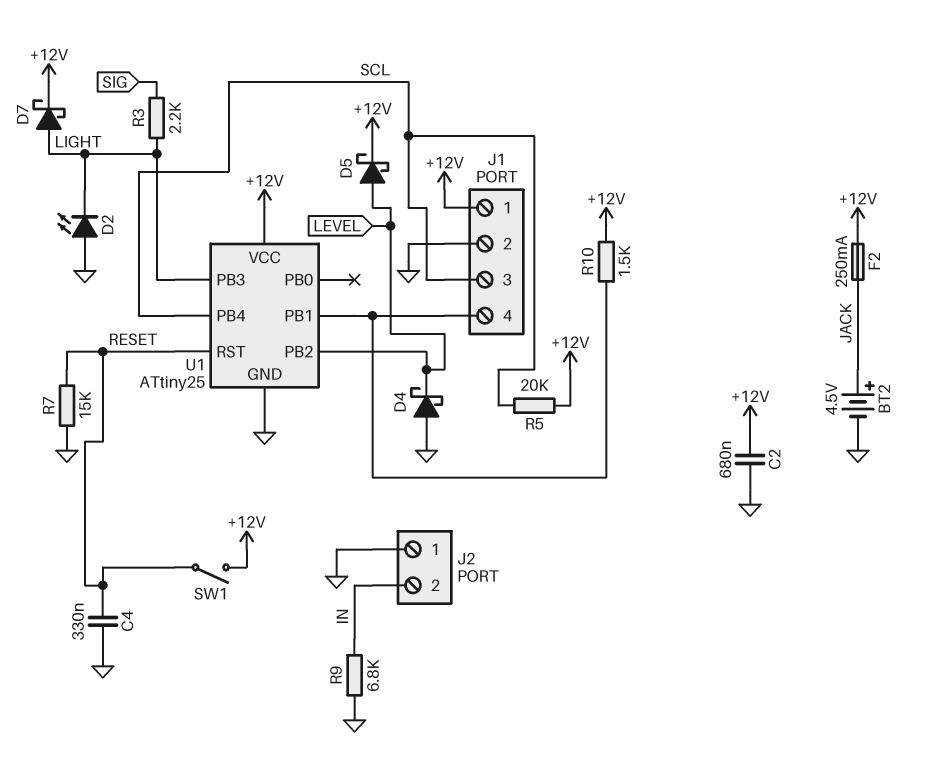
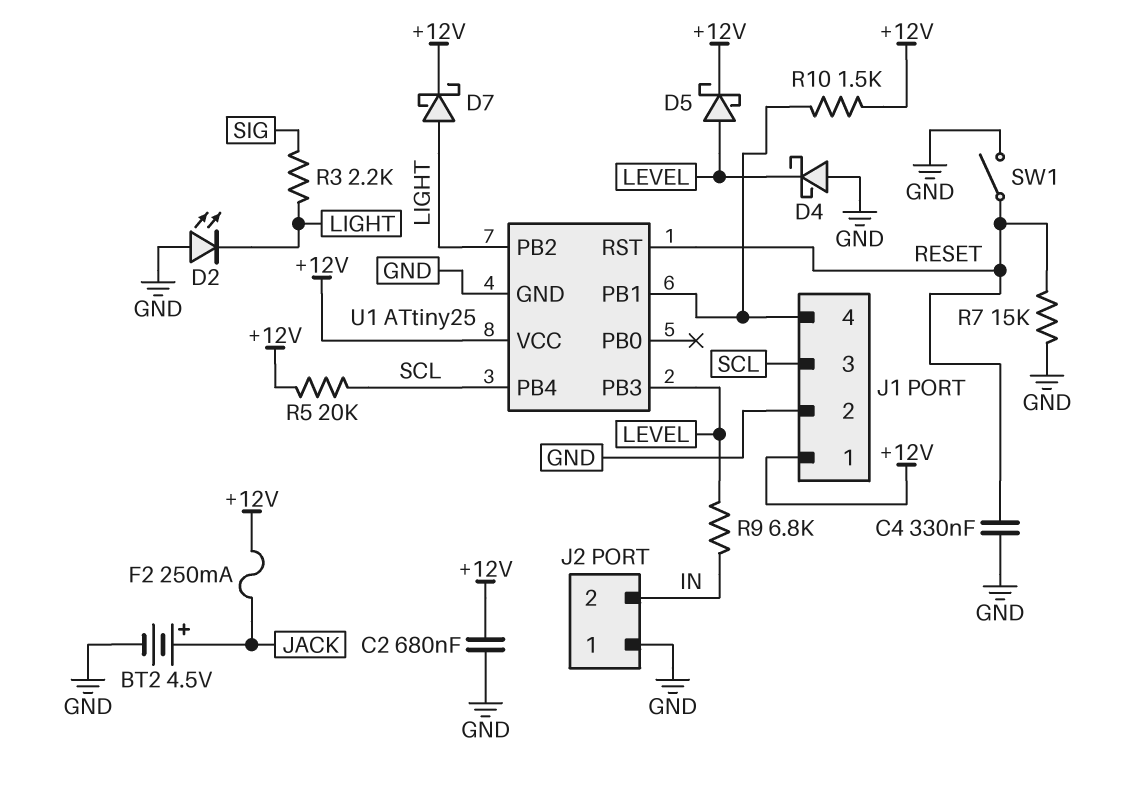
R9: 6.8k (GND, IN) -> 6.8k (IN, LEVEL)
SW1: switch (+12V, RESET) -> switch (GND, RESET)
U1 pin PB2: LEVEL -> LIGHT
U1 pin PB3: LIGHT -> LEVEL

